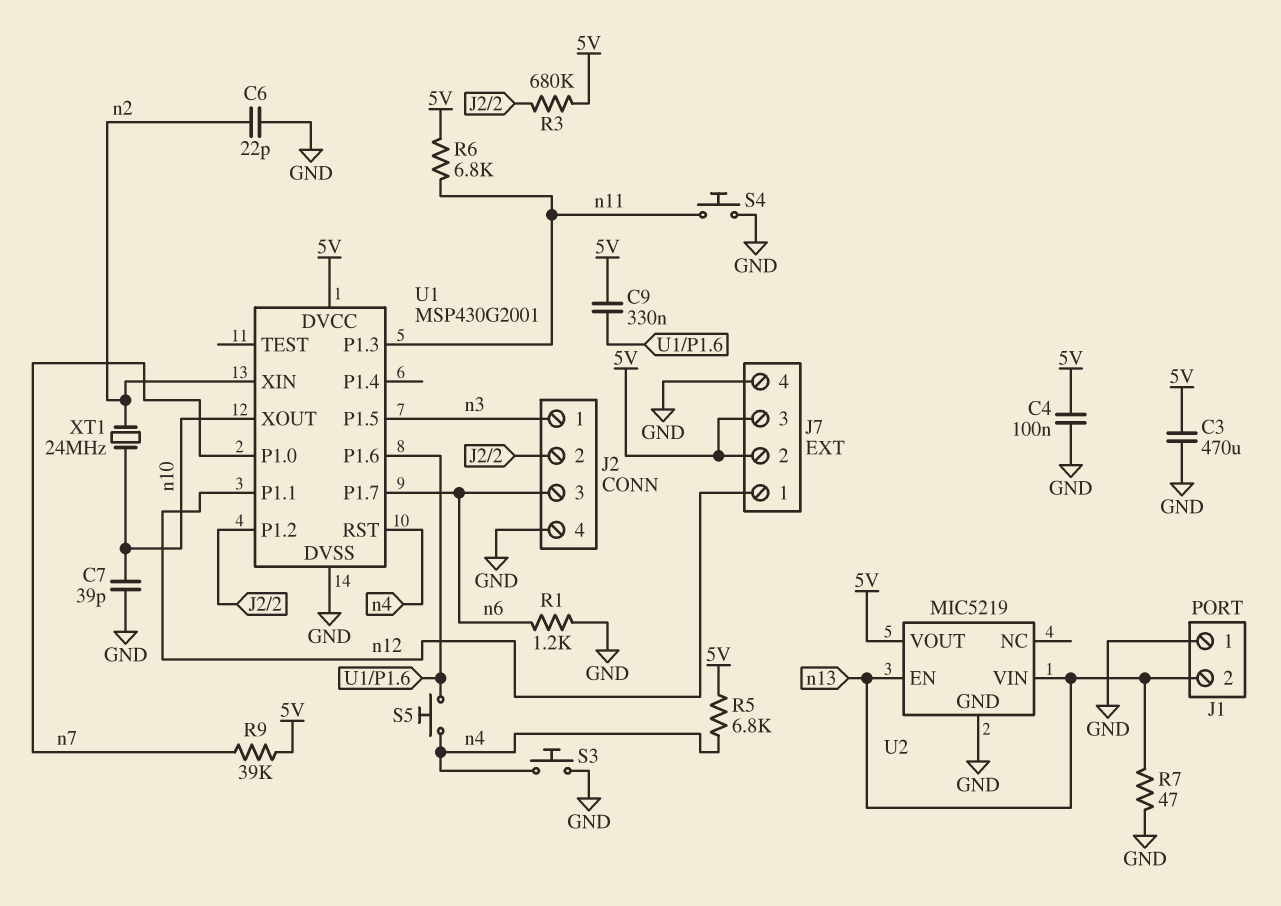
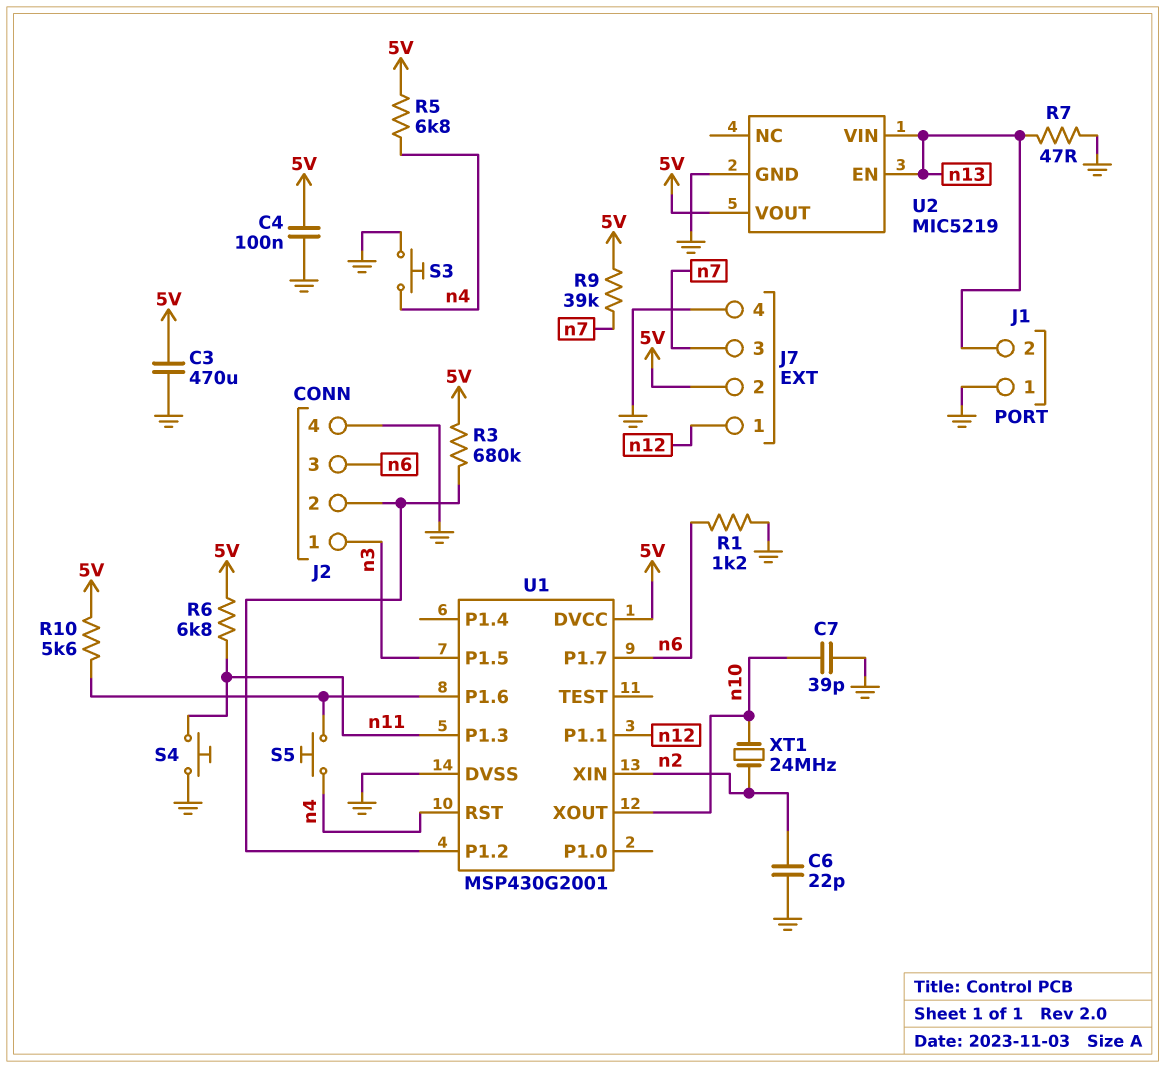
C9: 330nF (5V, U1/P1.6) -> none
J7 pin 3: 5V -> n7
R10: none -> 5.6k (5V, U1/P1.6)
U1 pin P1.0: n7 -> none

